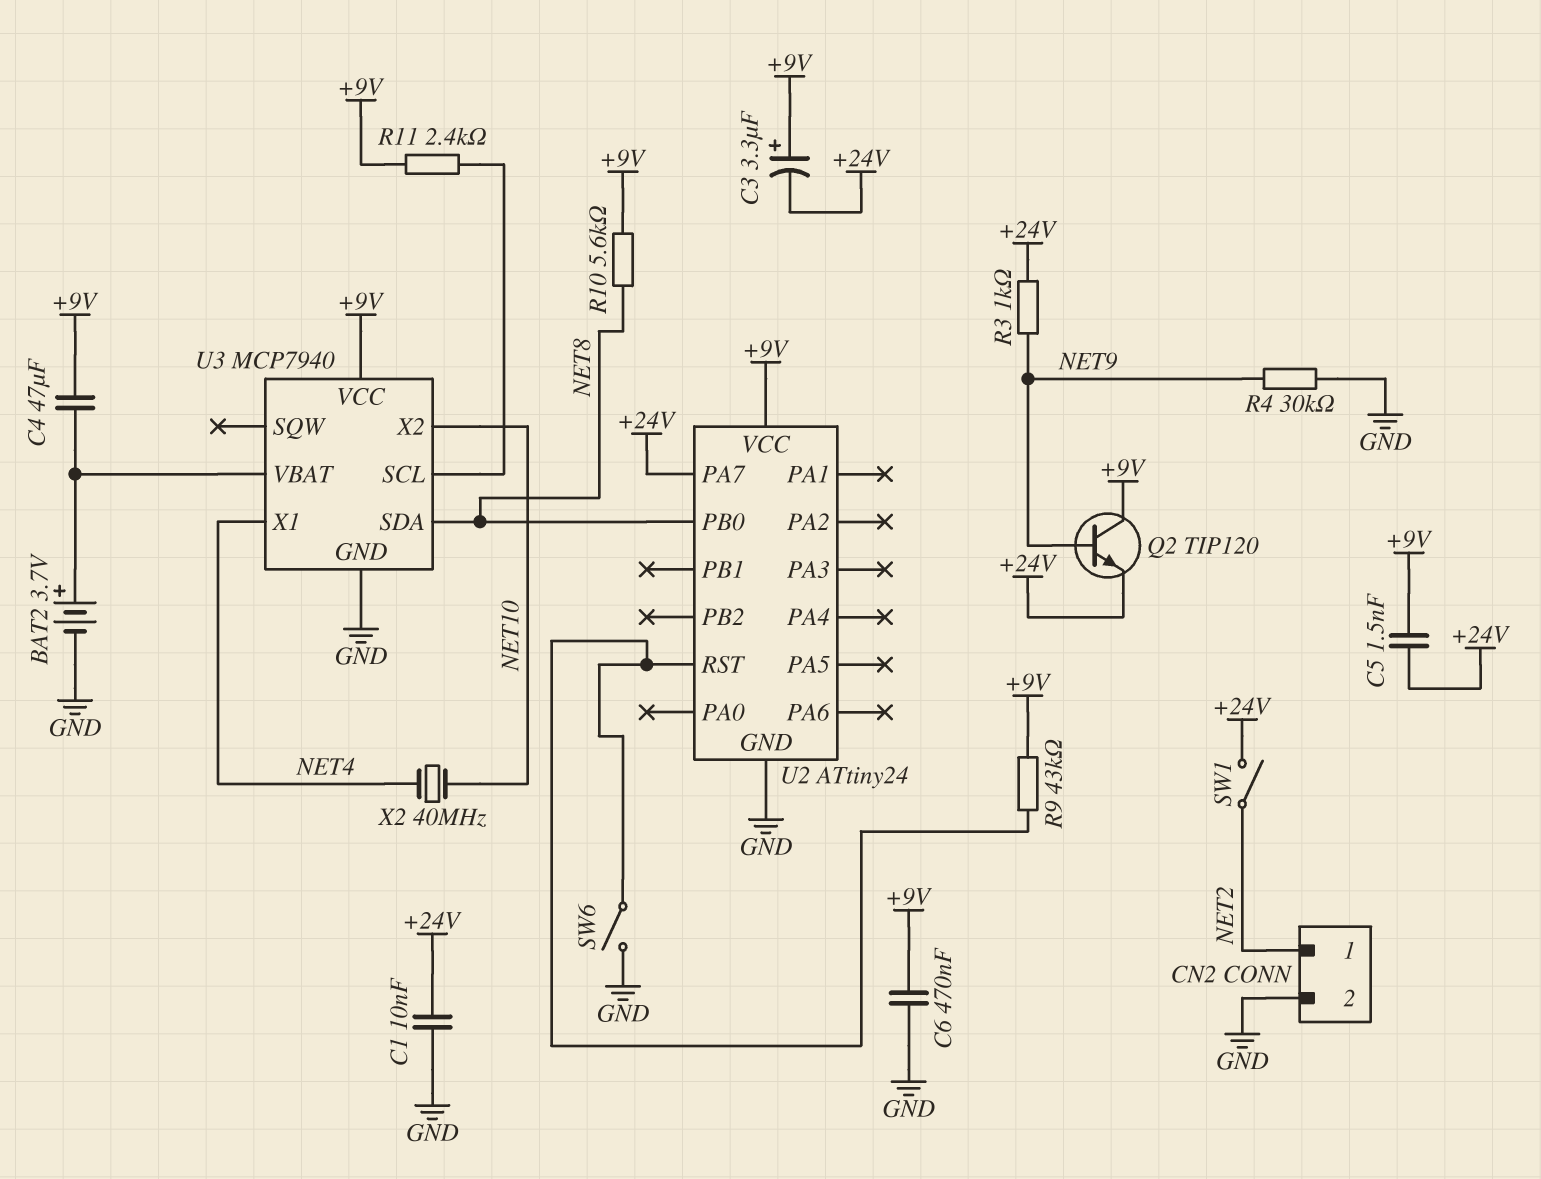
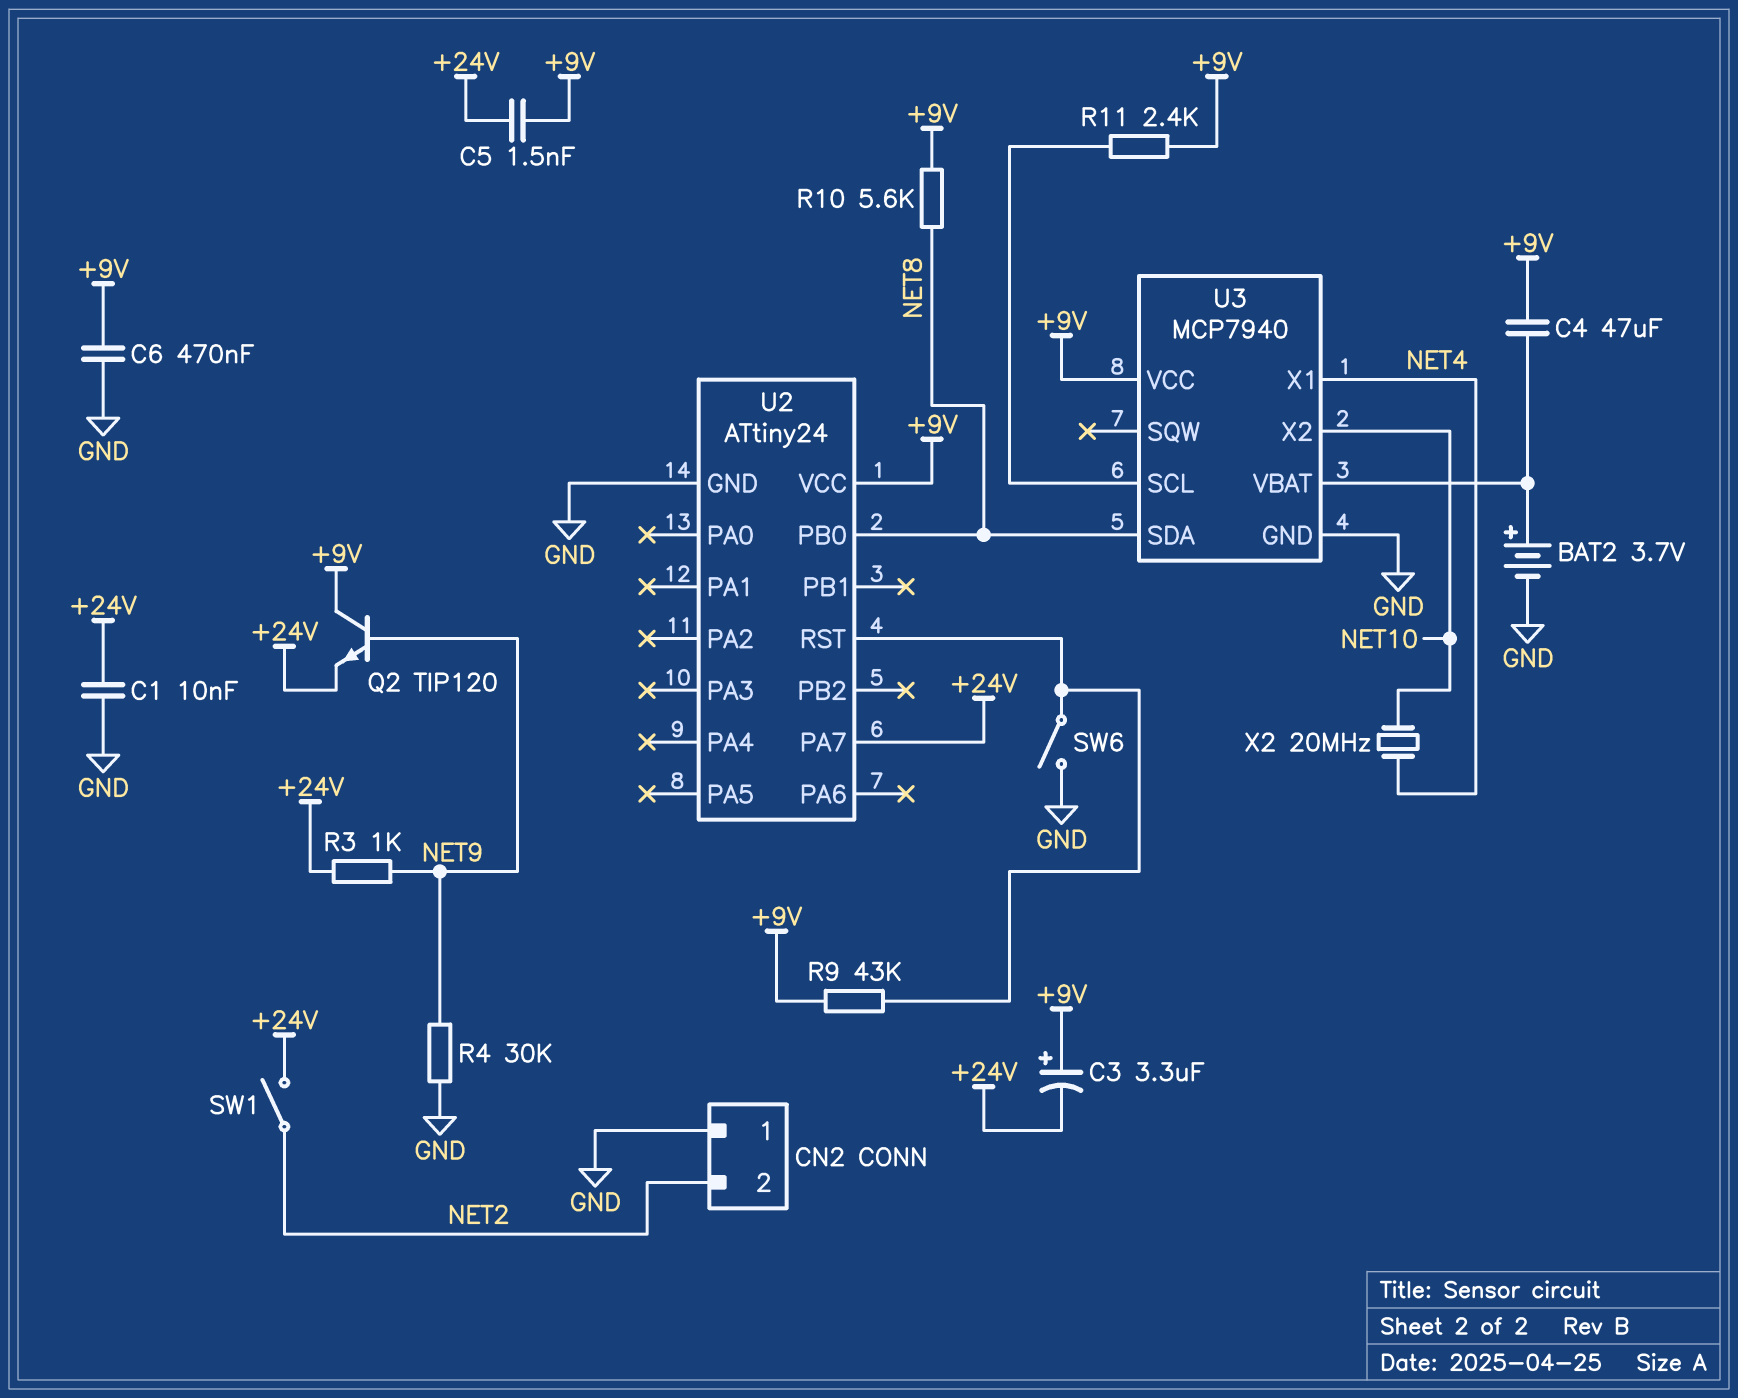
CN2 pin 1: NET2 -> GND
CN2 pin 2: GND -> NET2
X2: 40MHz (NET4, NET10) -> 20MHz (NET4, NET10)

